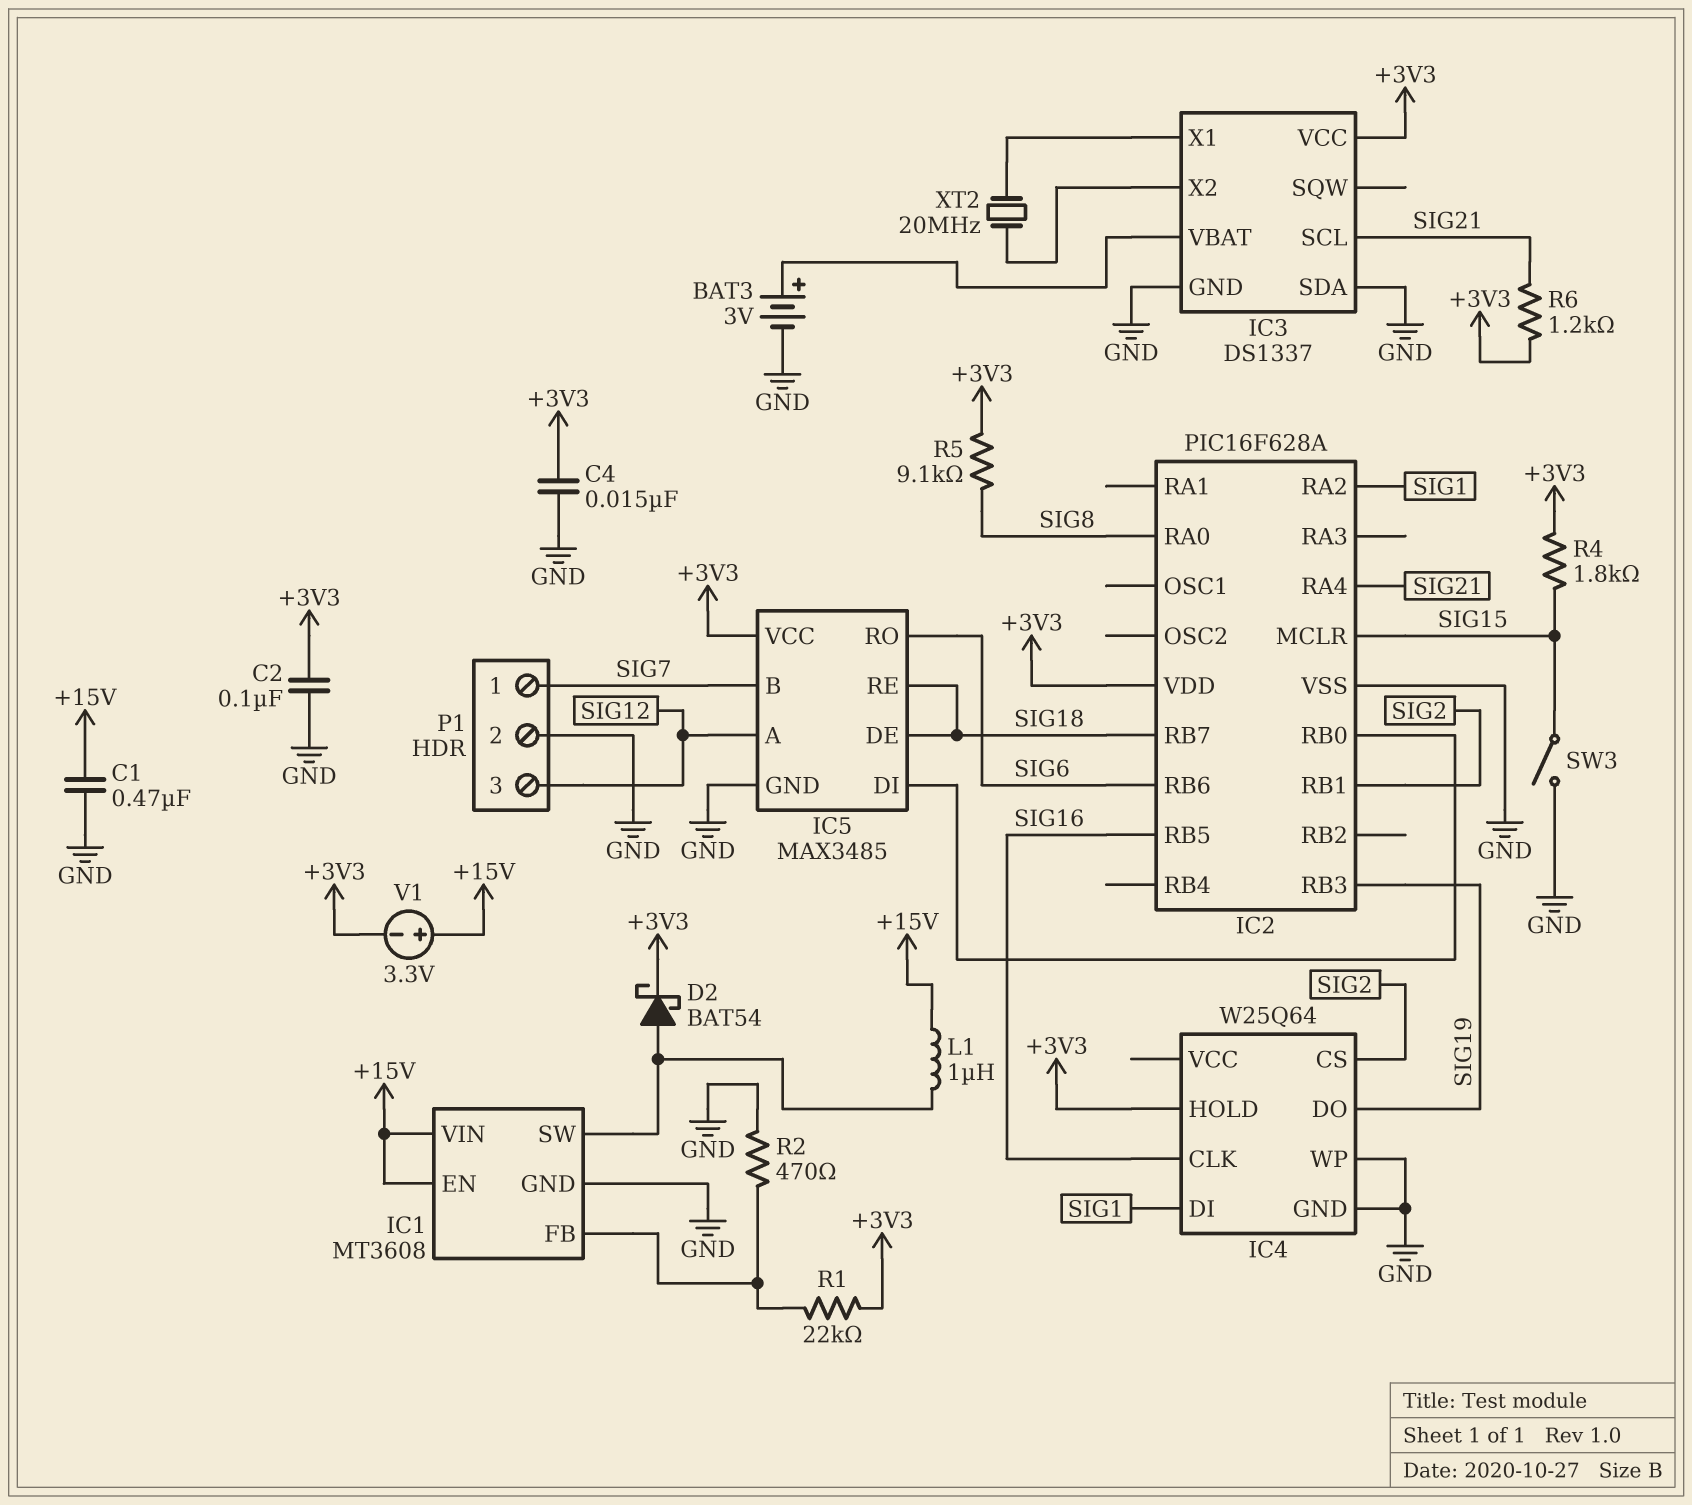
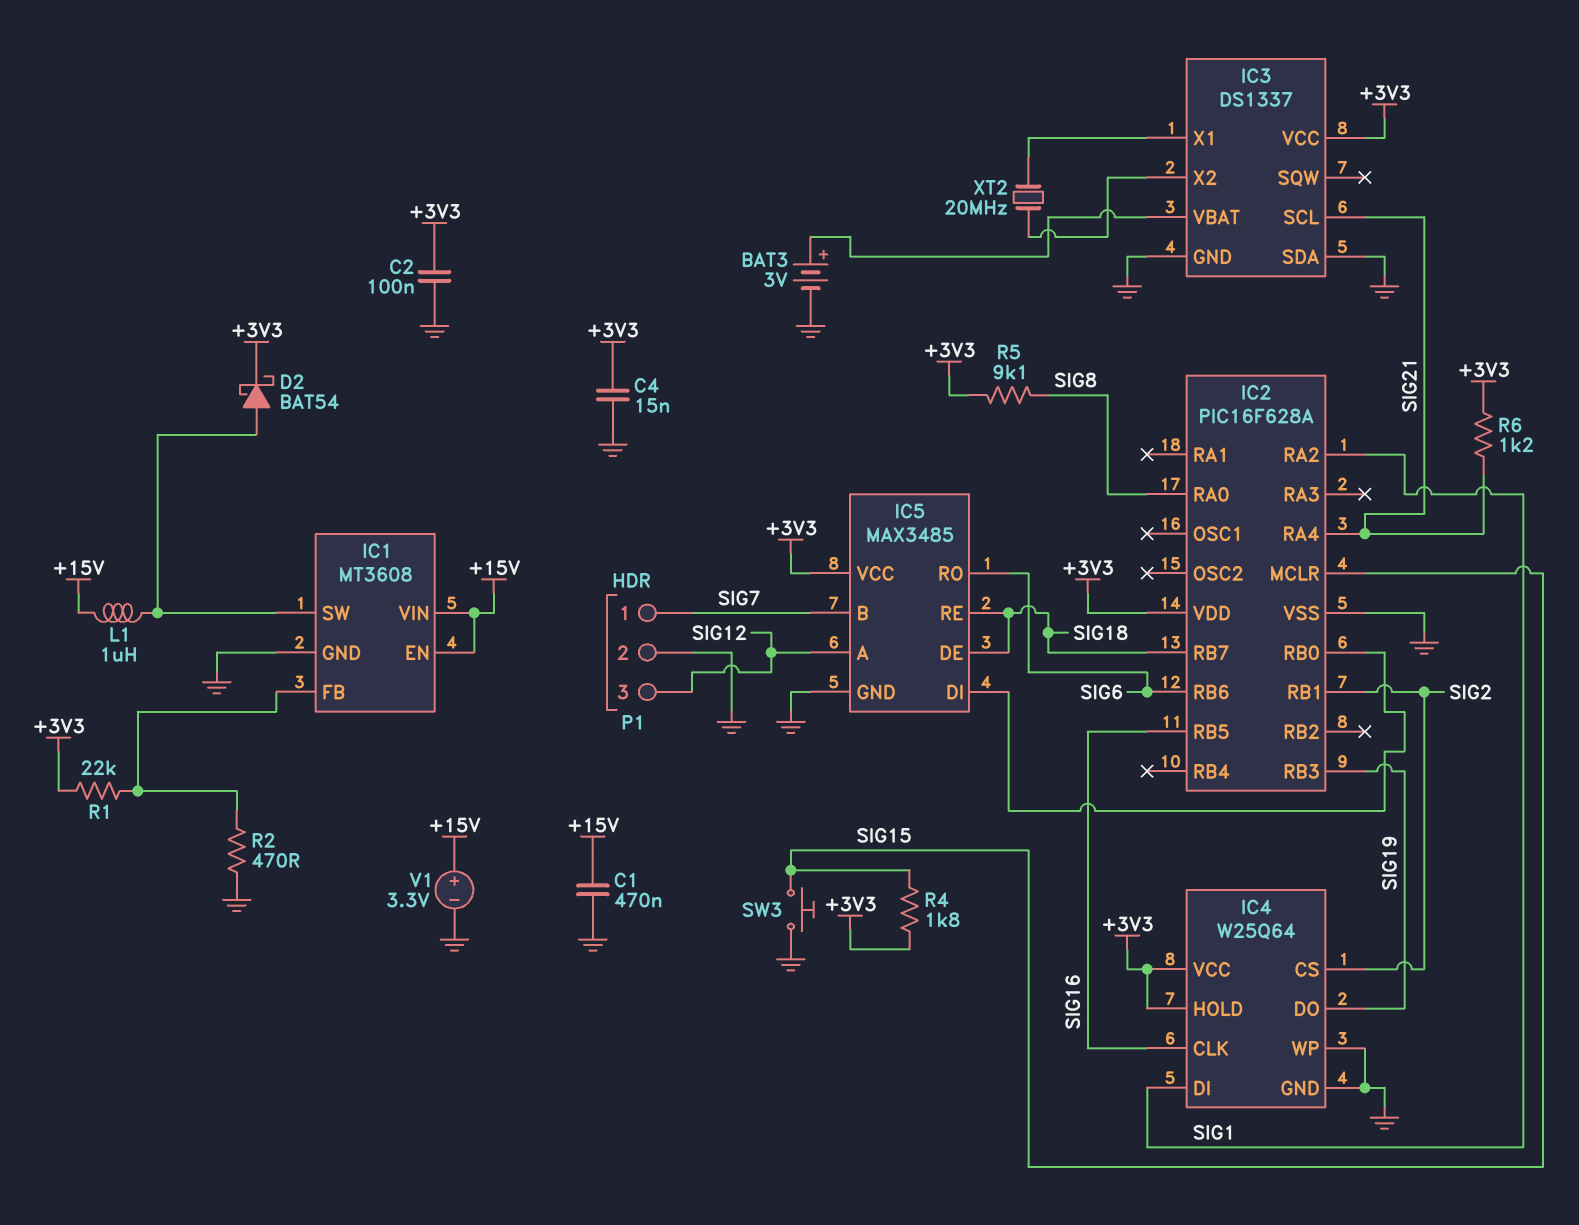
IC4 pin VCC: none -> +3V3
SW3: switch (GND, SIG15) -> button (GND, SIG15)
V1: 3.3V (plus +15V, minus +3V3) -> 3.3V (plus +15V, minus GND)

